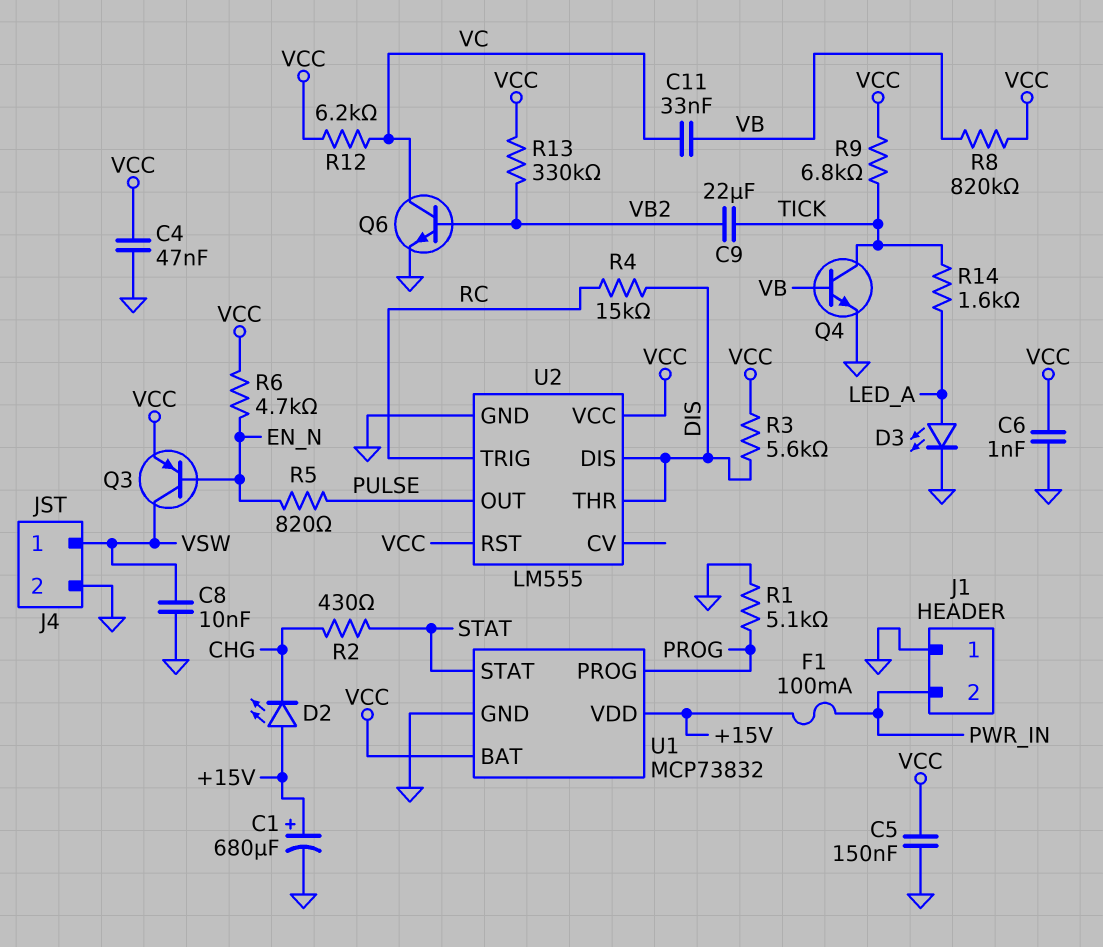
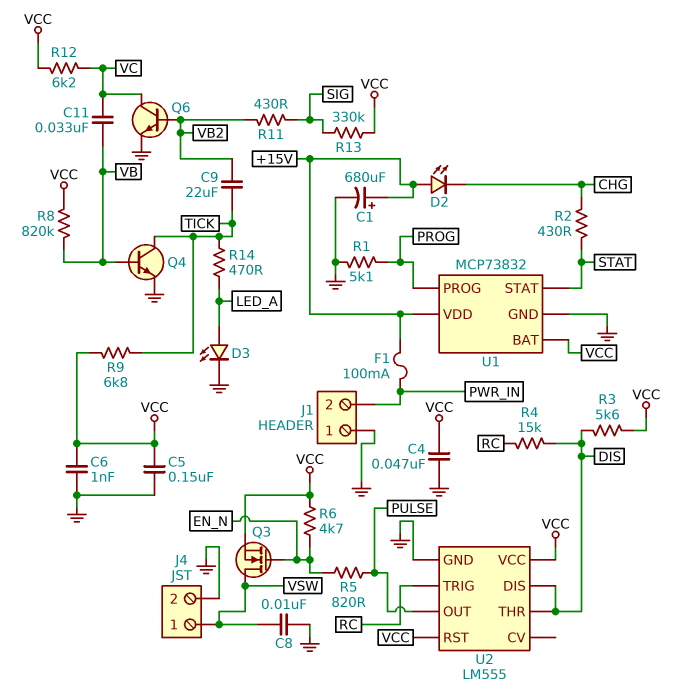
Q3: PNP (B EN_N, C VSW, E VCC) -> NMOS (G EN_N, D VSW, S VCC)
R11: none -> 430 (SIG, VB2)
R13: 330k (VB2, VCC) -> 330k (SIG, VCC)
R14: 1.6k (LED_A, TICK) -> 470 (LED_A, TICK)

